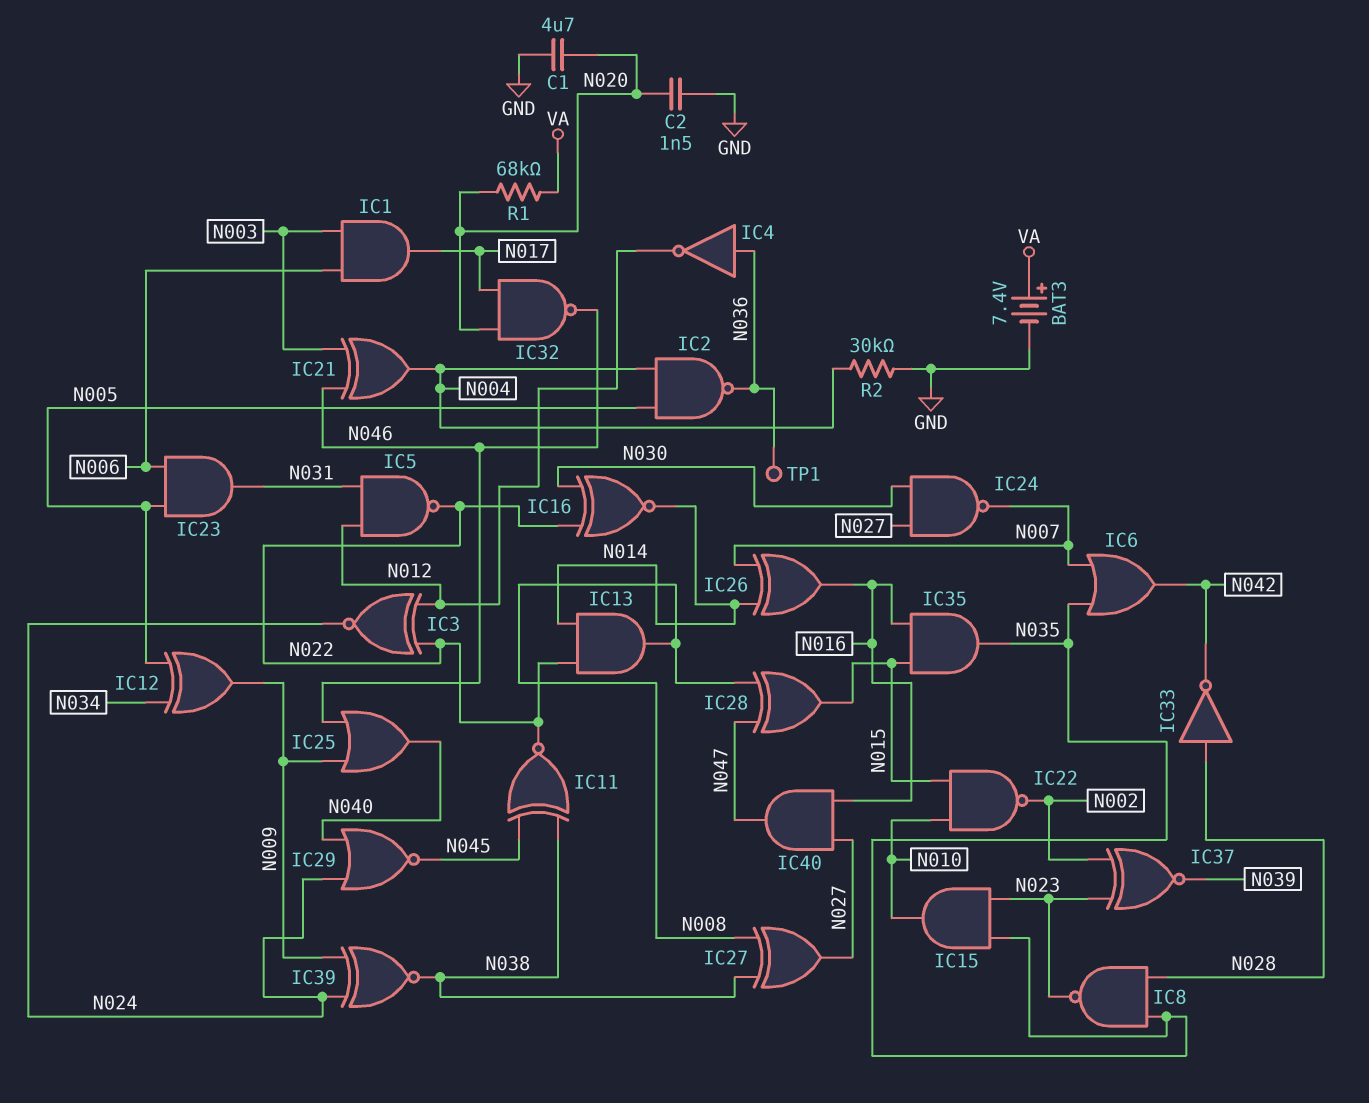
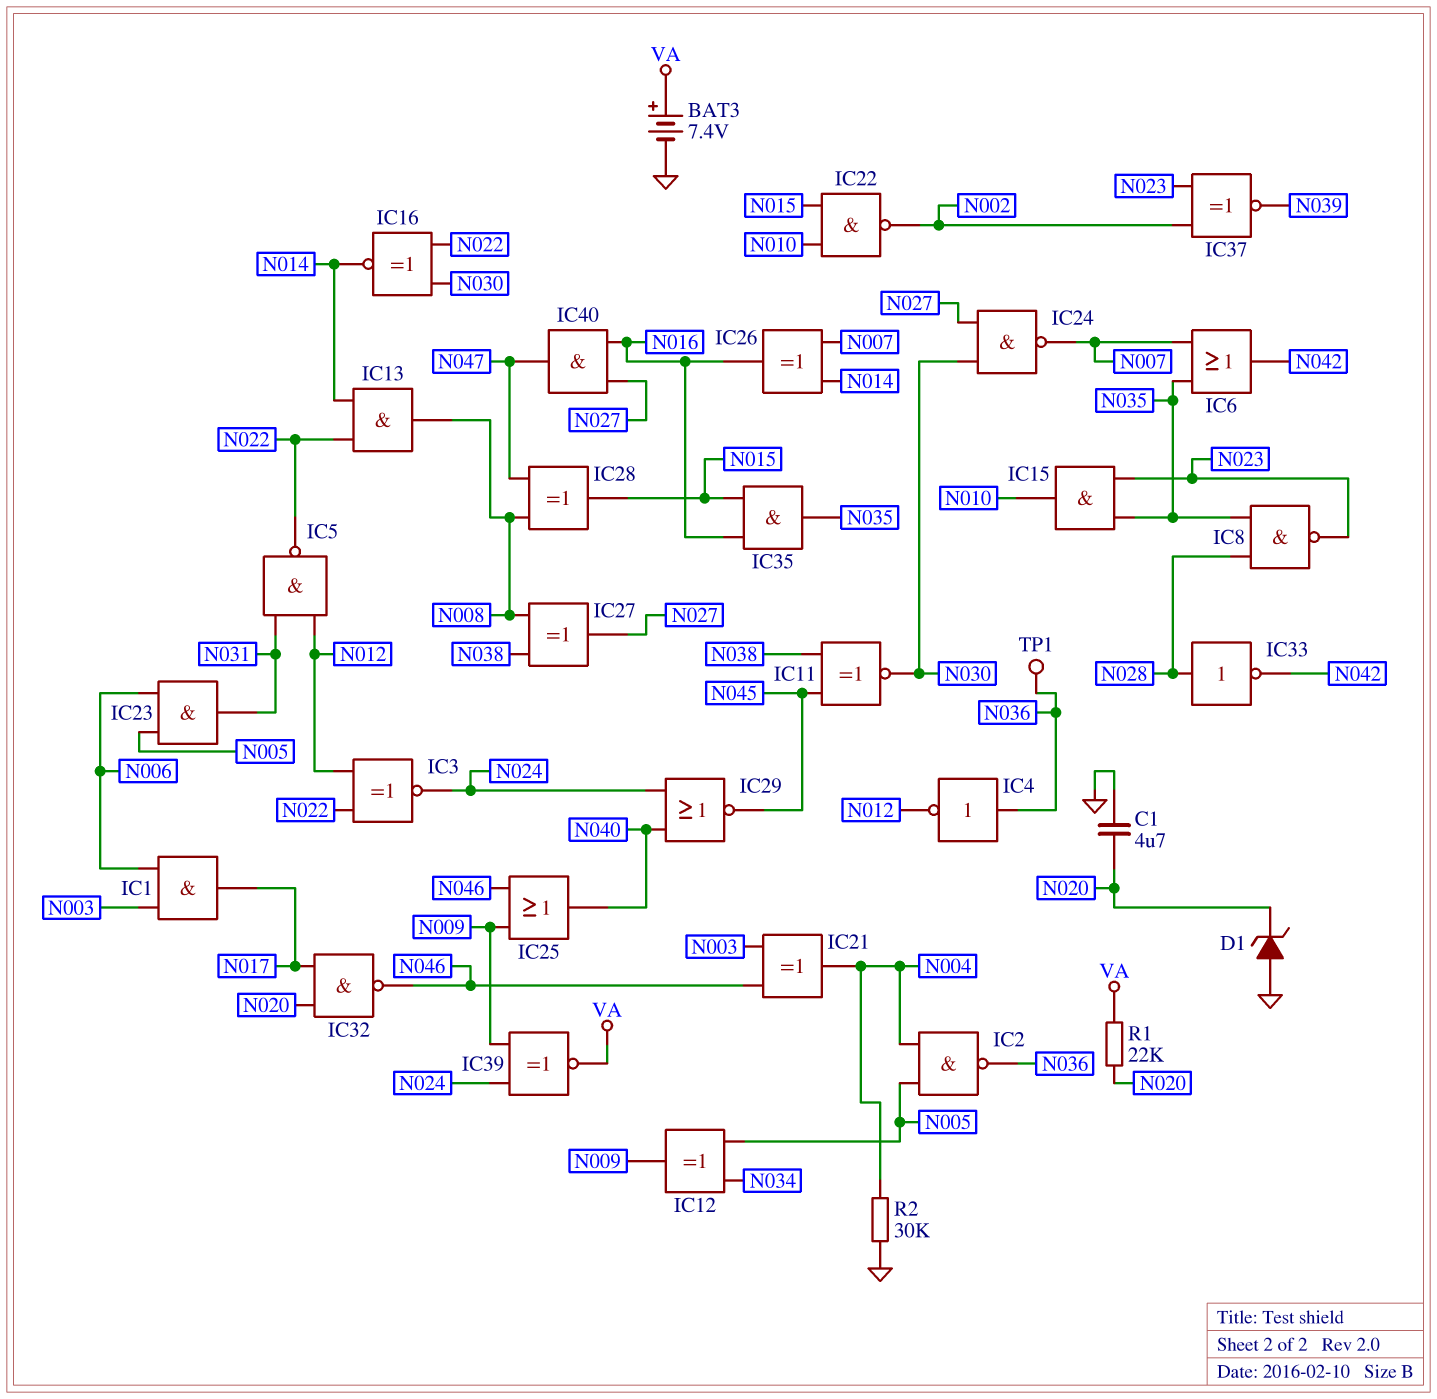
C2: 1.5nF (GND, N020) -> none
D1: none -> zener (A GND, K N020)
IC11: XNOR (in N038, in N045, out N022) -> XNOR (in N038, in N045, out N030)
IC39: XNOR (in N009, in N024, out N038) -> XNOR (in N009, in N024, out VA)
R1: 68k (N020, VA) -> 22k (N020, VA)

